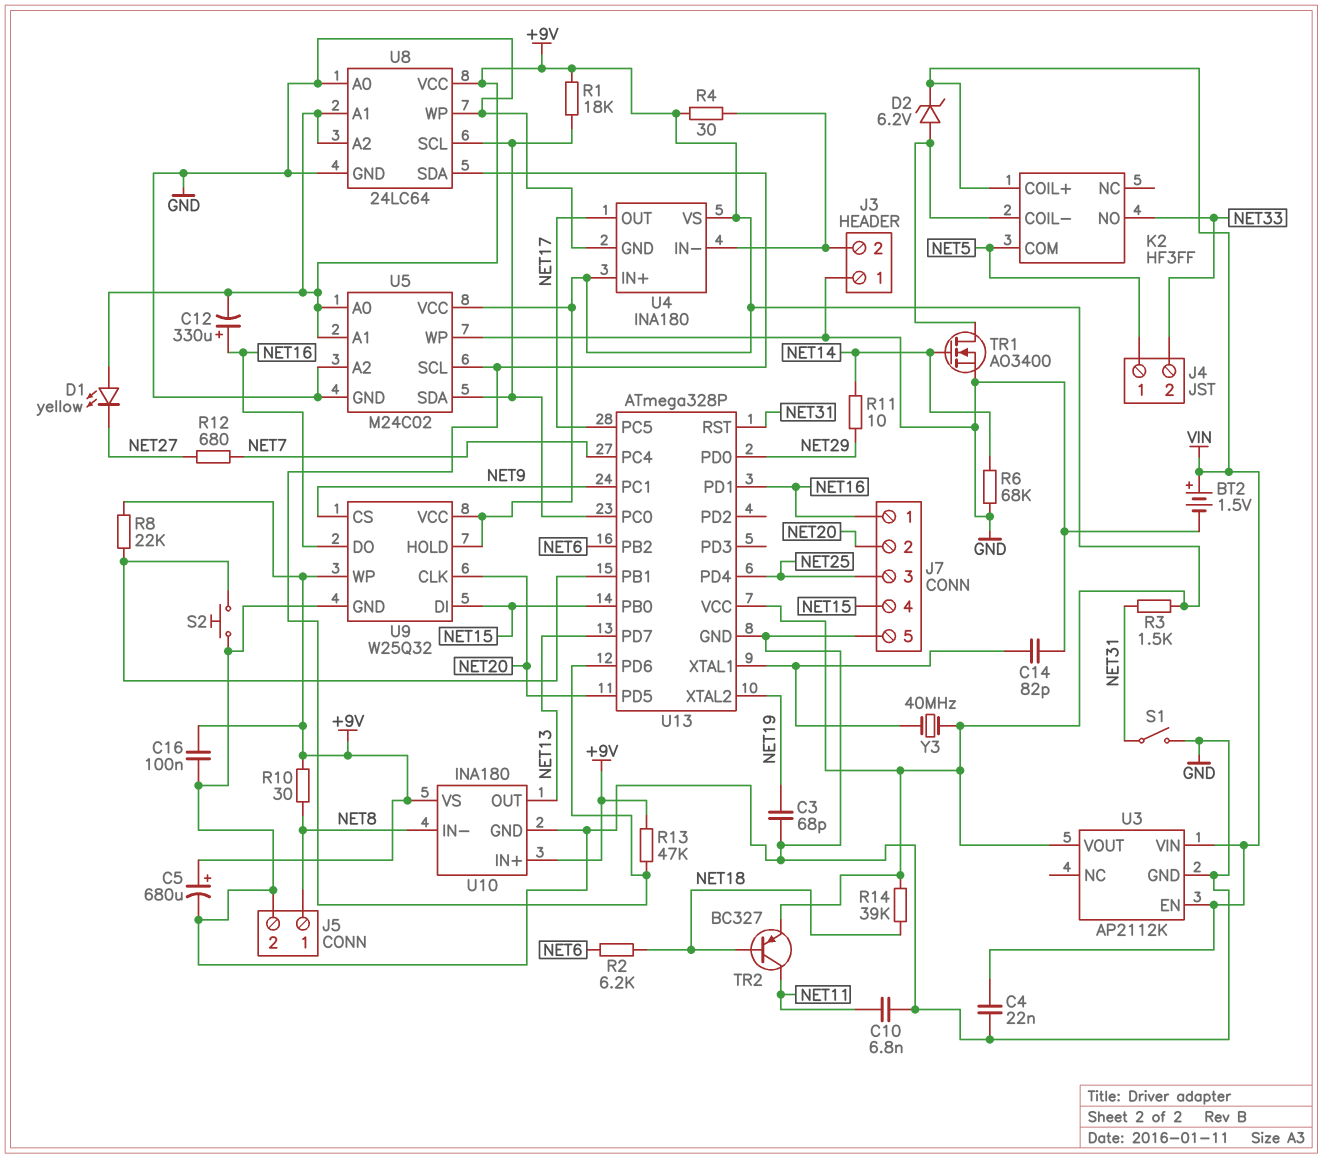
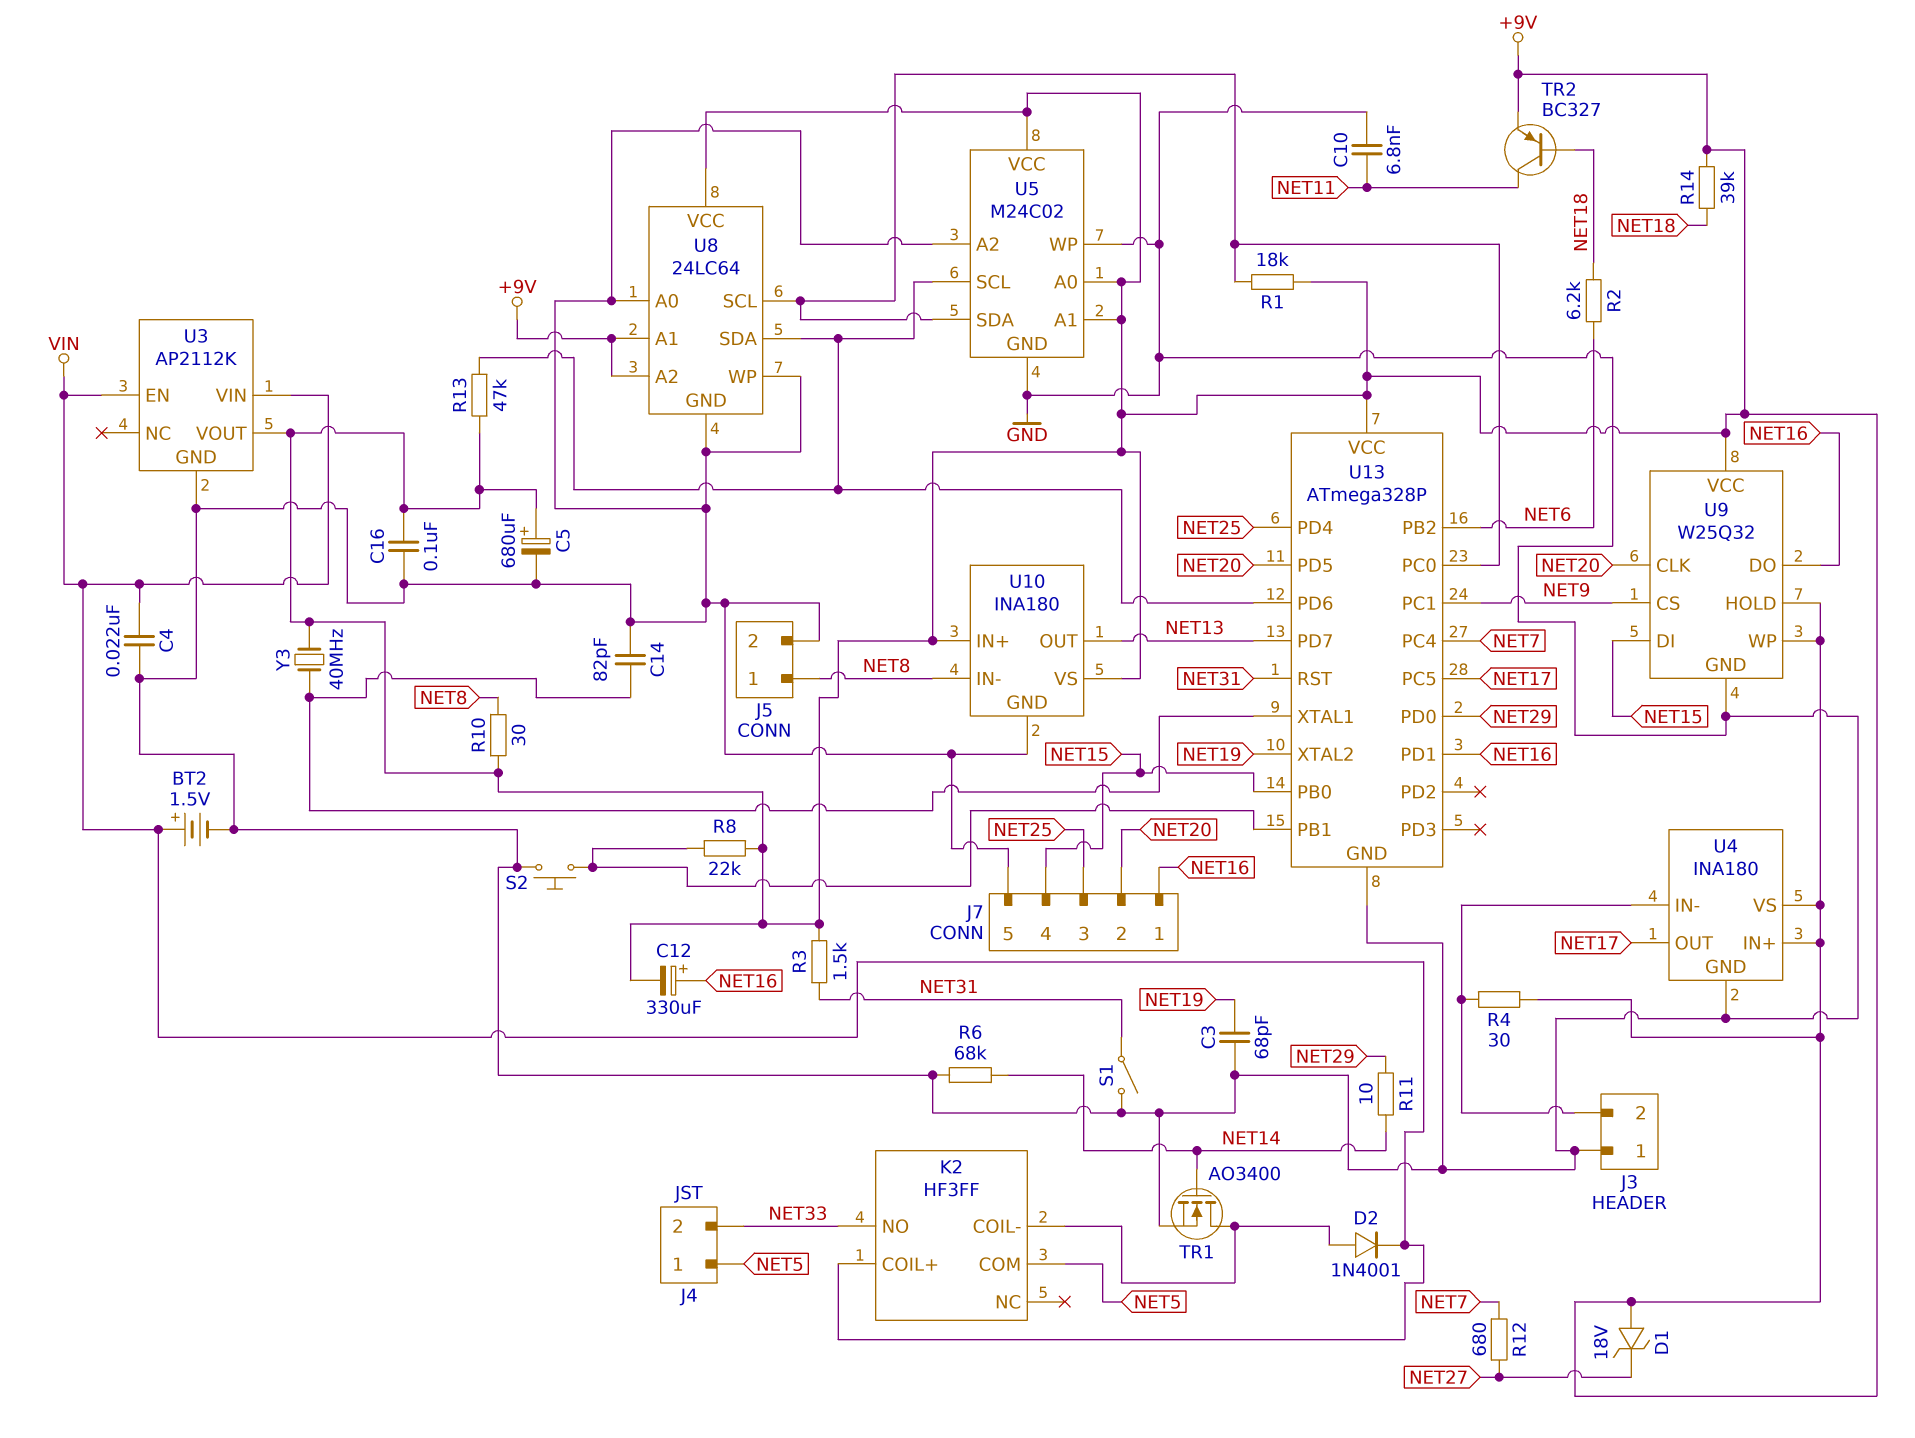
D1: LED yellow (A +9V, K NET27) -> zener 18V (A +9V, K NET27)
D2: zener 6.2V (A K2/COIL-, K VIN) -> diode 1N4001 (A K2/COIL-, K VIN)

